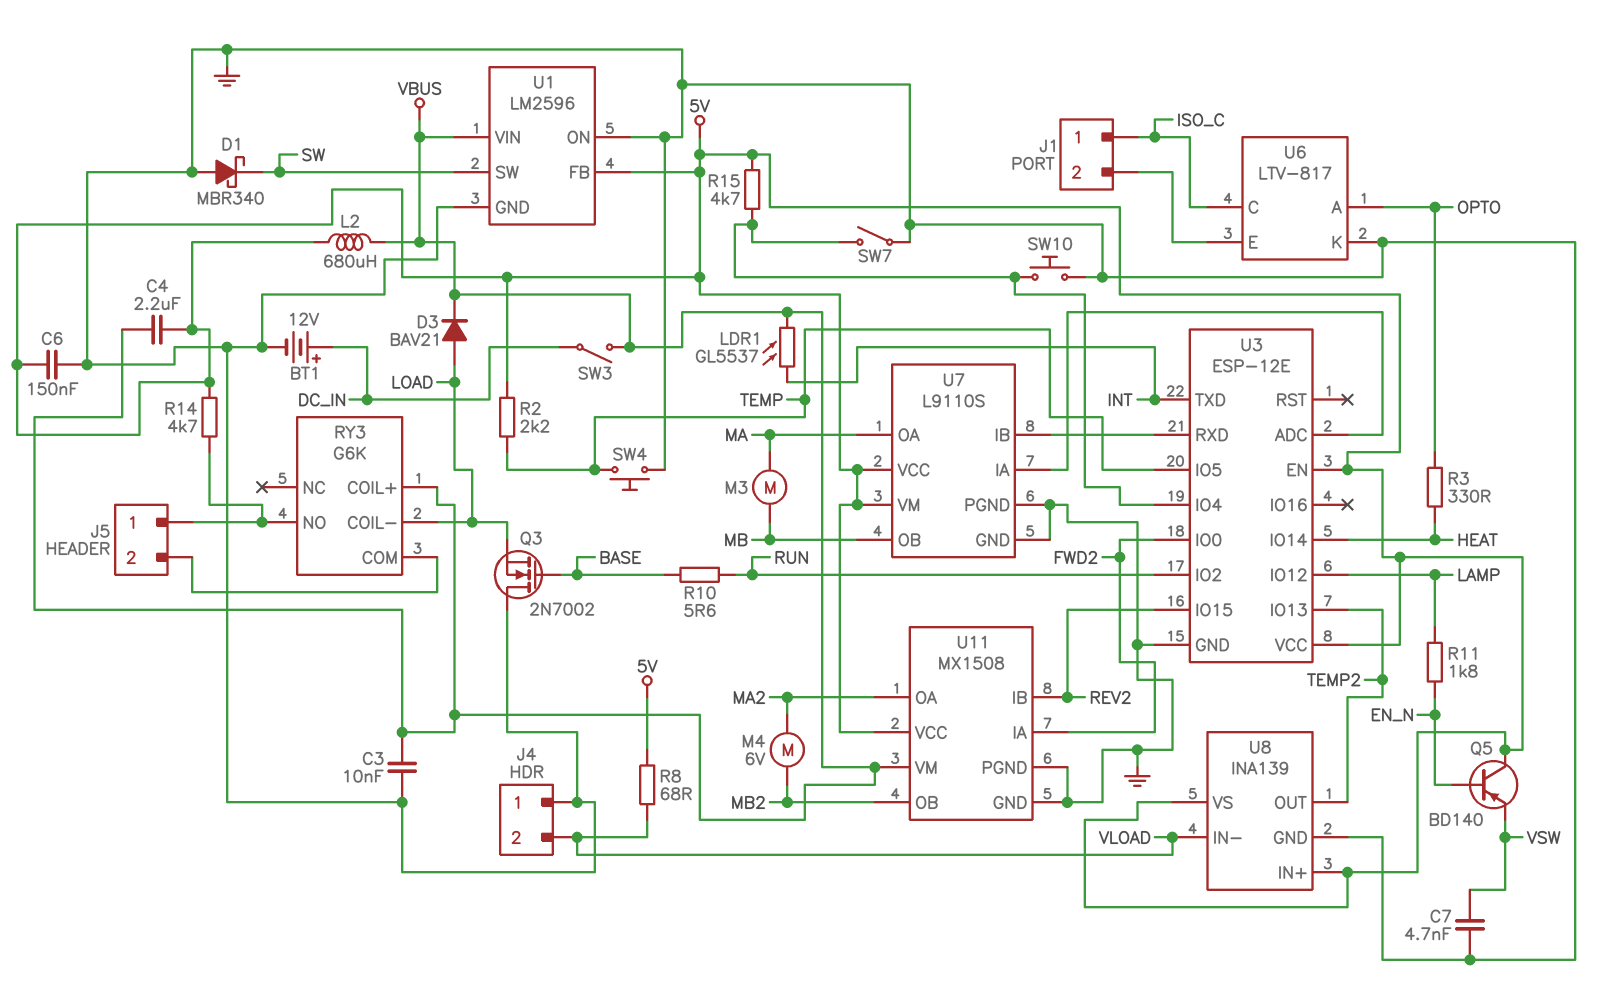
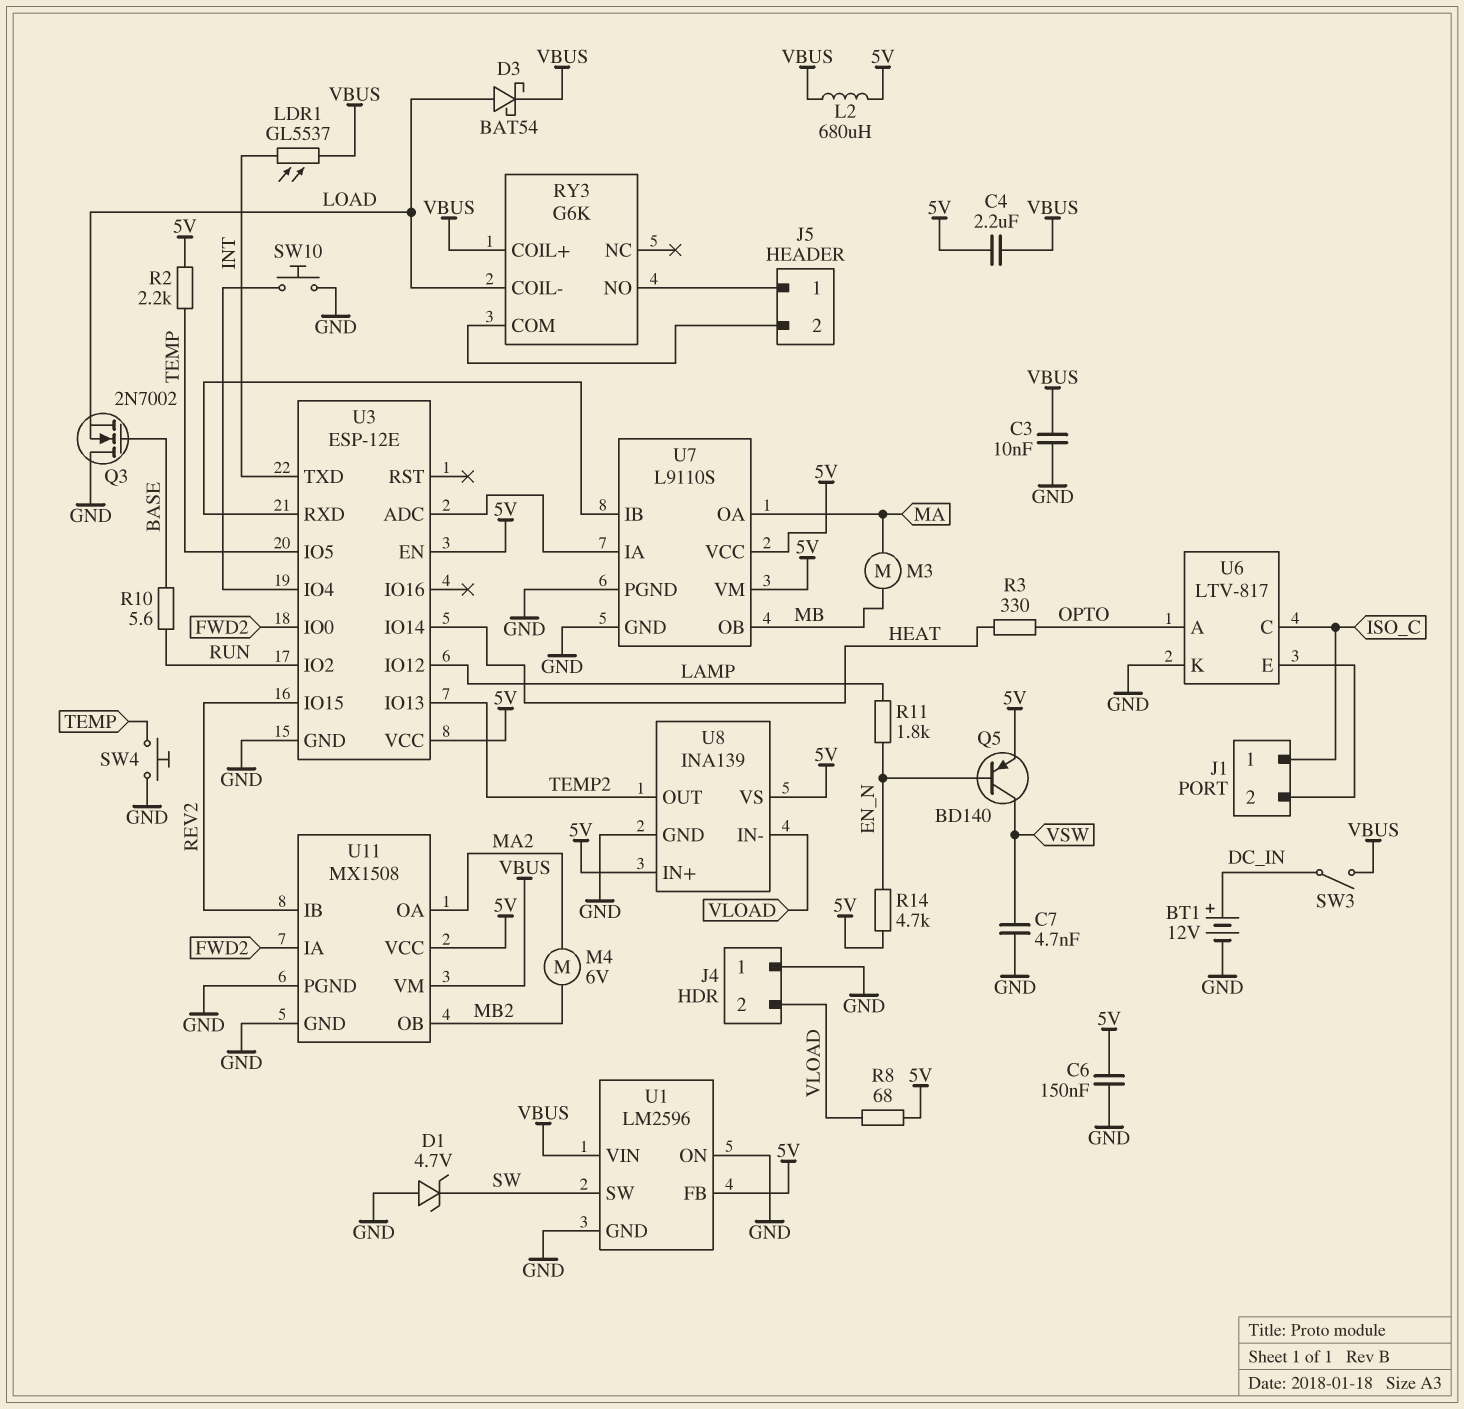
D1: schottky MBR340 (A GND, K SW) -> zener 4.7V (A GND, K SW)
D3: diode BAV21 (A LOAD, K VBUS) -> schottky BAT54 (A LOAD, K VBUS)
Q5: PNP BD140 (B EN_N, C 5V, E VSW) -> PNP BD140 (B EN_N, C VSW, E 5V)
R14: 4.7k (5V, J5/1) -> 4.7k (5V, EN_N)
R15: 4.7k (5V, U3/IO4) -> none
SW7: switch (GND, U3/IO4) -> none

